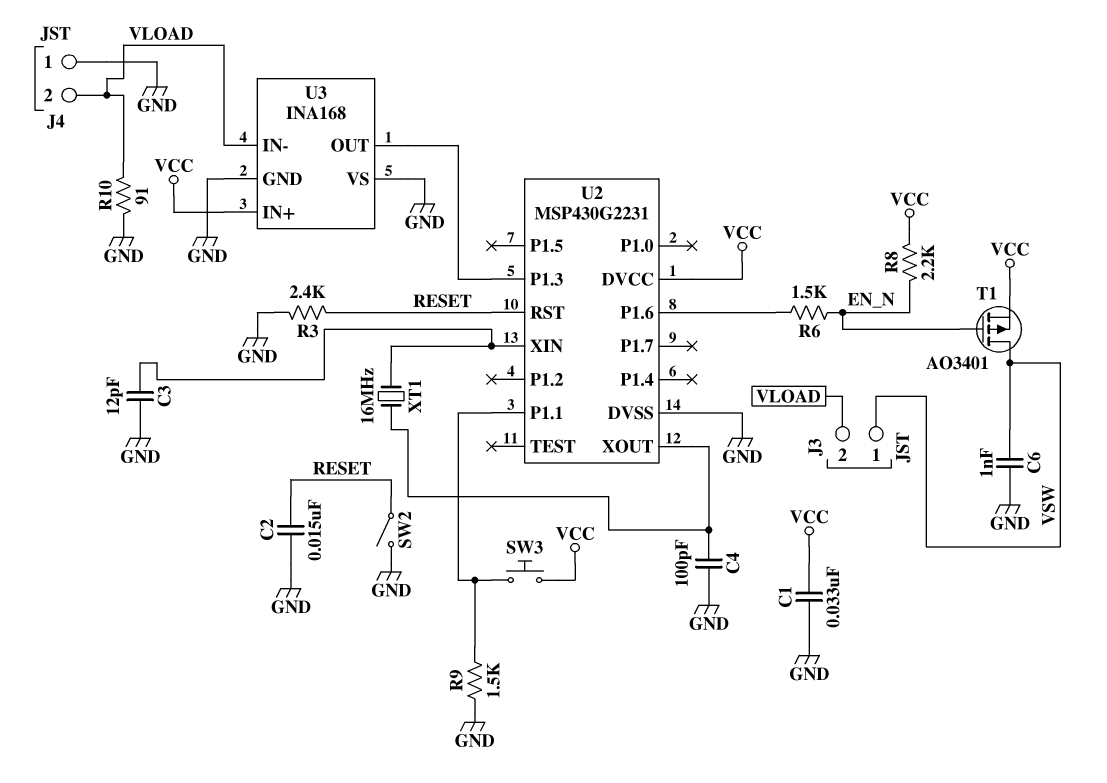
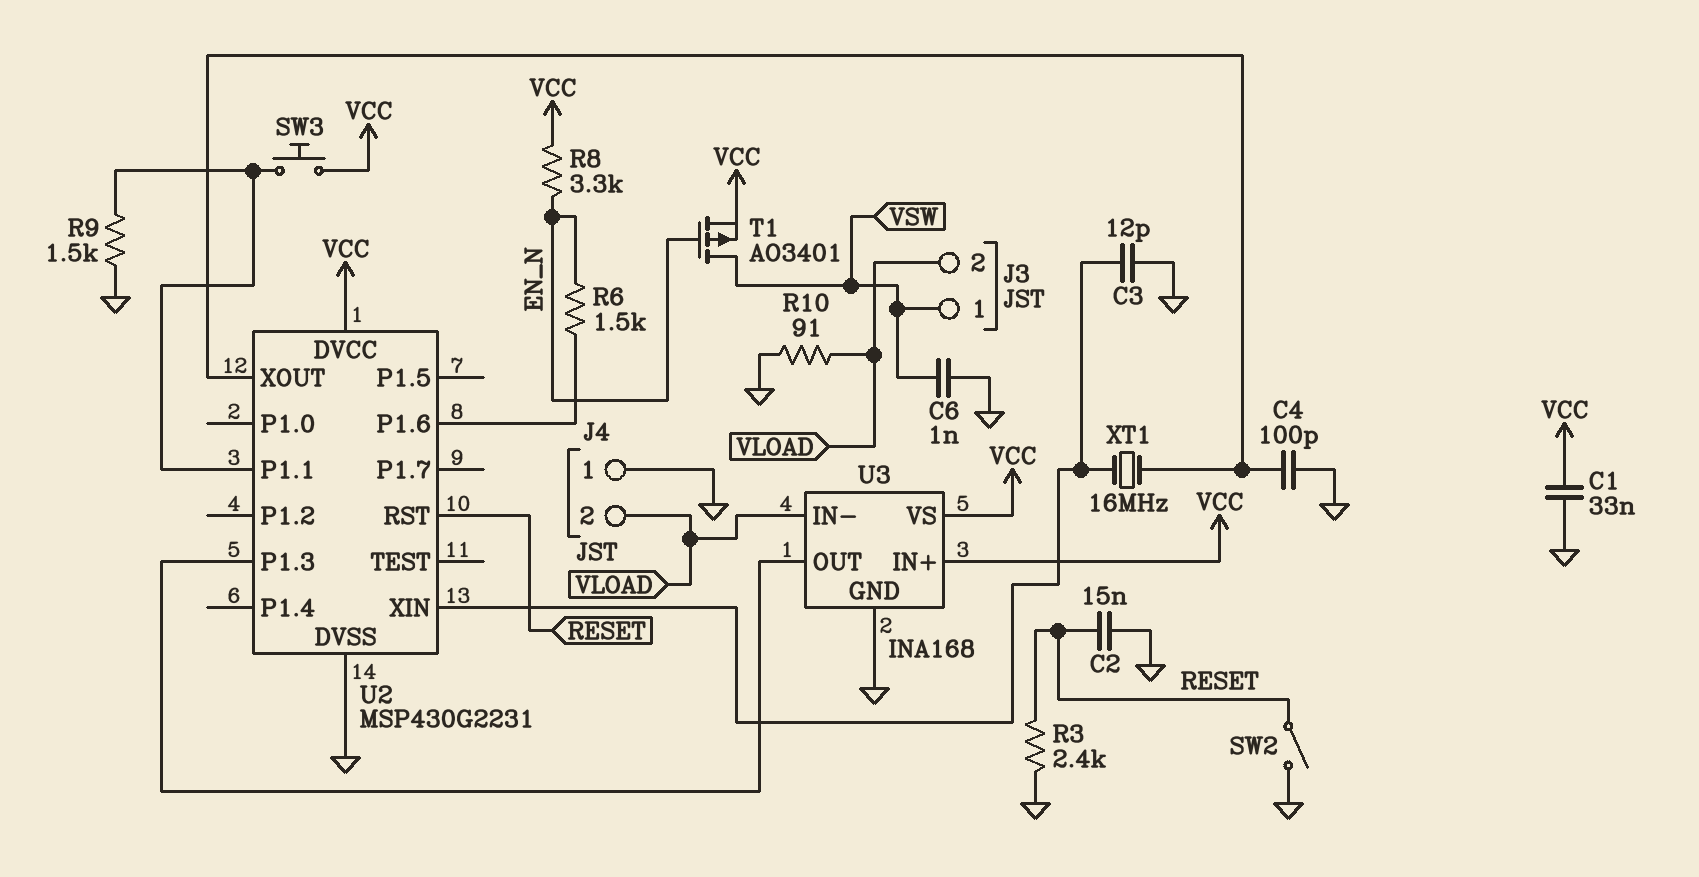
R8: 2.2k (EN_N, VCC) -> 3.3k (EN_N, VCC)
U3 pin VS: GND -> VCC

